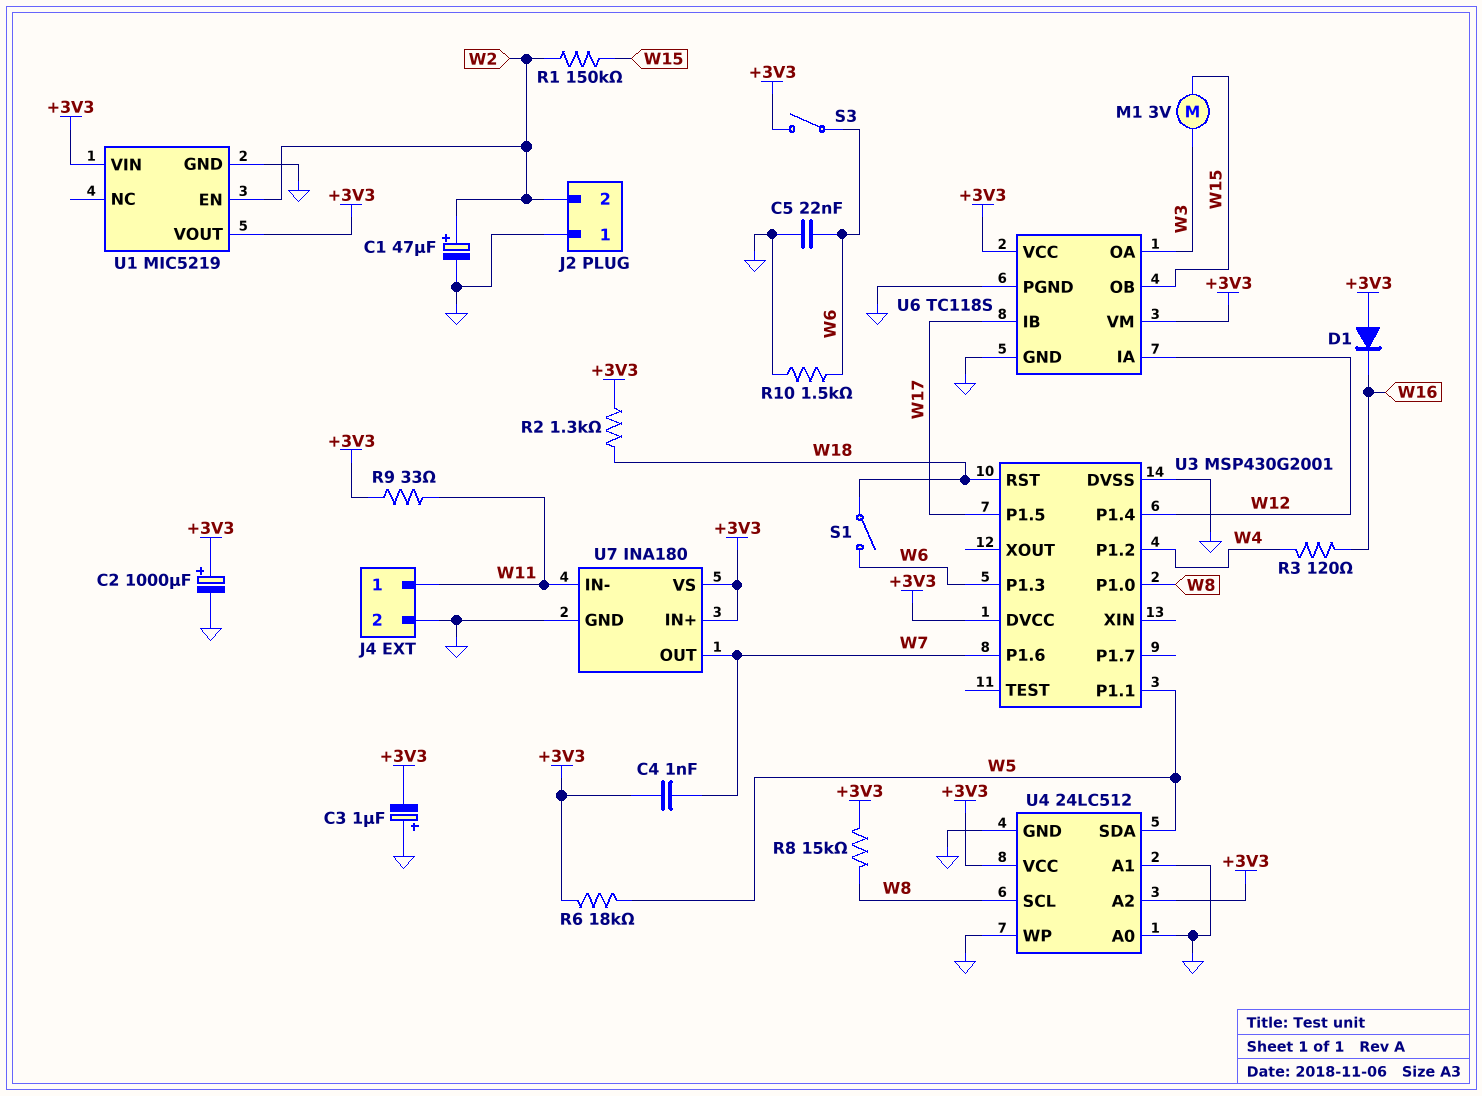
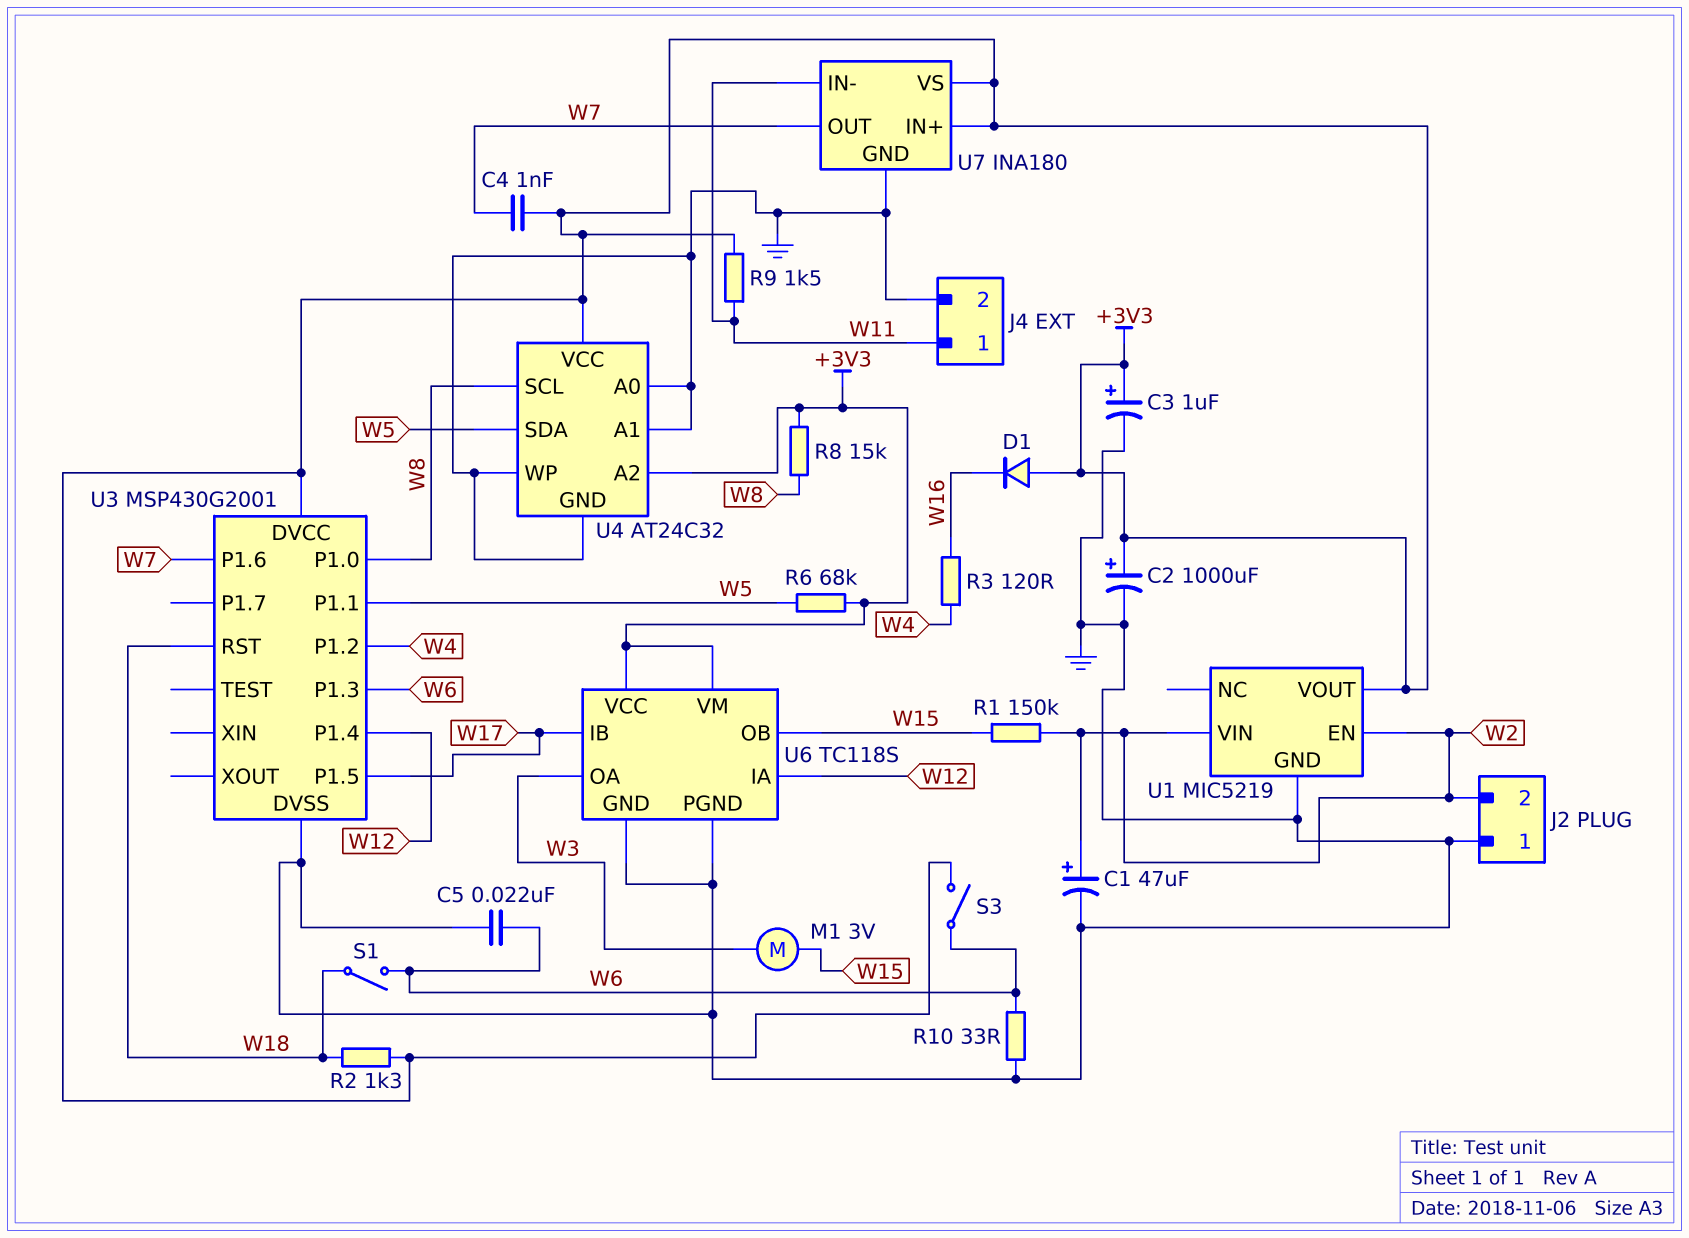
C3: 1uF (plus GND, minus +3V3) -> 1uF (plus +3V3, minus GND)
R6: 18k (+3V3, W5) -> 68k (+3V3, W5)
R9: 33 (+3V3, W11) -> 1.5k (+3V3, W11)
R10: 1.5k (GND, W6) -> 33 (GND, W6)
U1 pin VIN: +3V3 -> W2
U4: 24LC512 -> AT24C32

